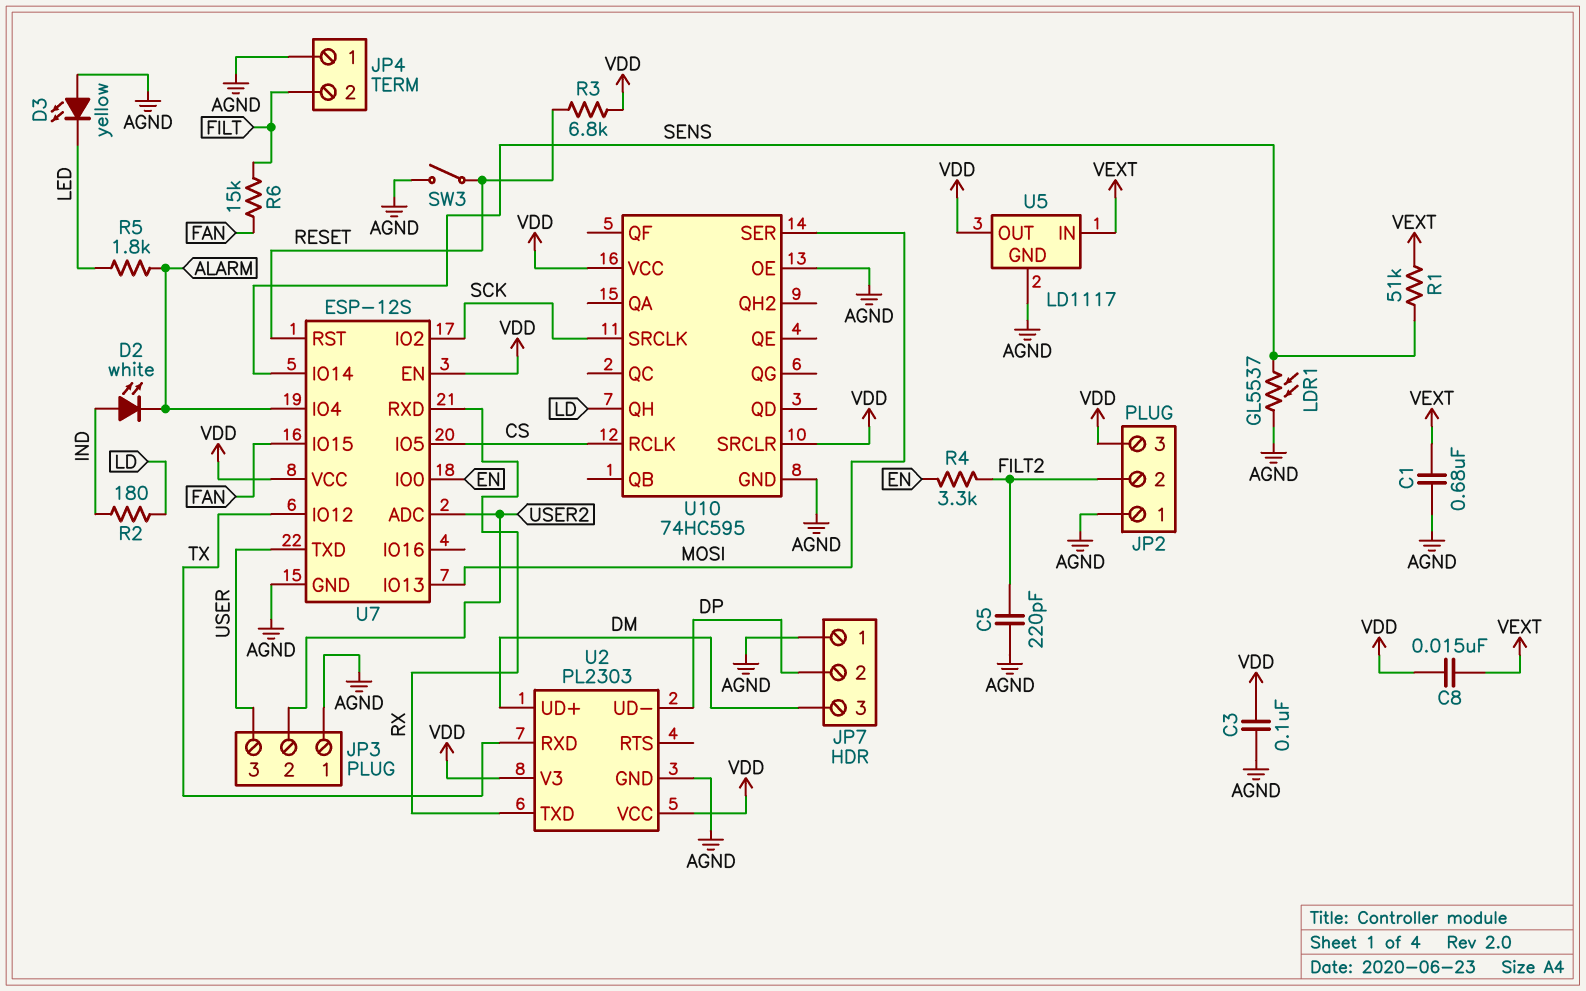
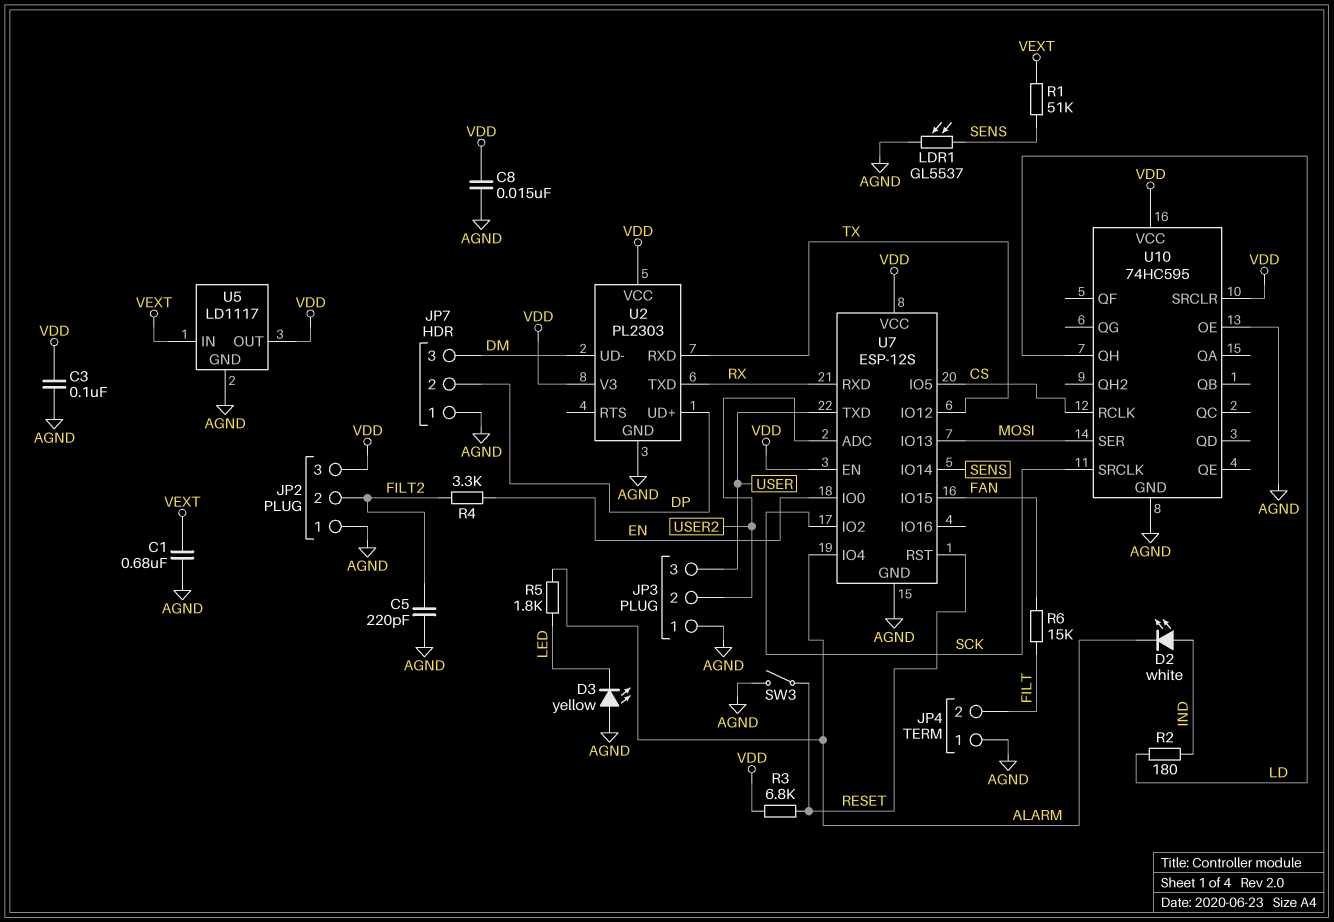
C8: 15nF (VDD, VEXT) -> 15nF (AGND, VDD)
U2 pin UD+: DM -> DP
U2 pin UD-: DP -> DM

